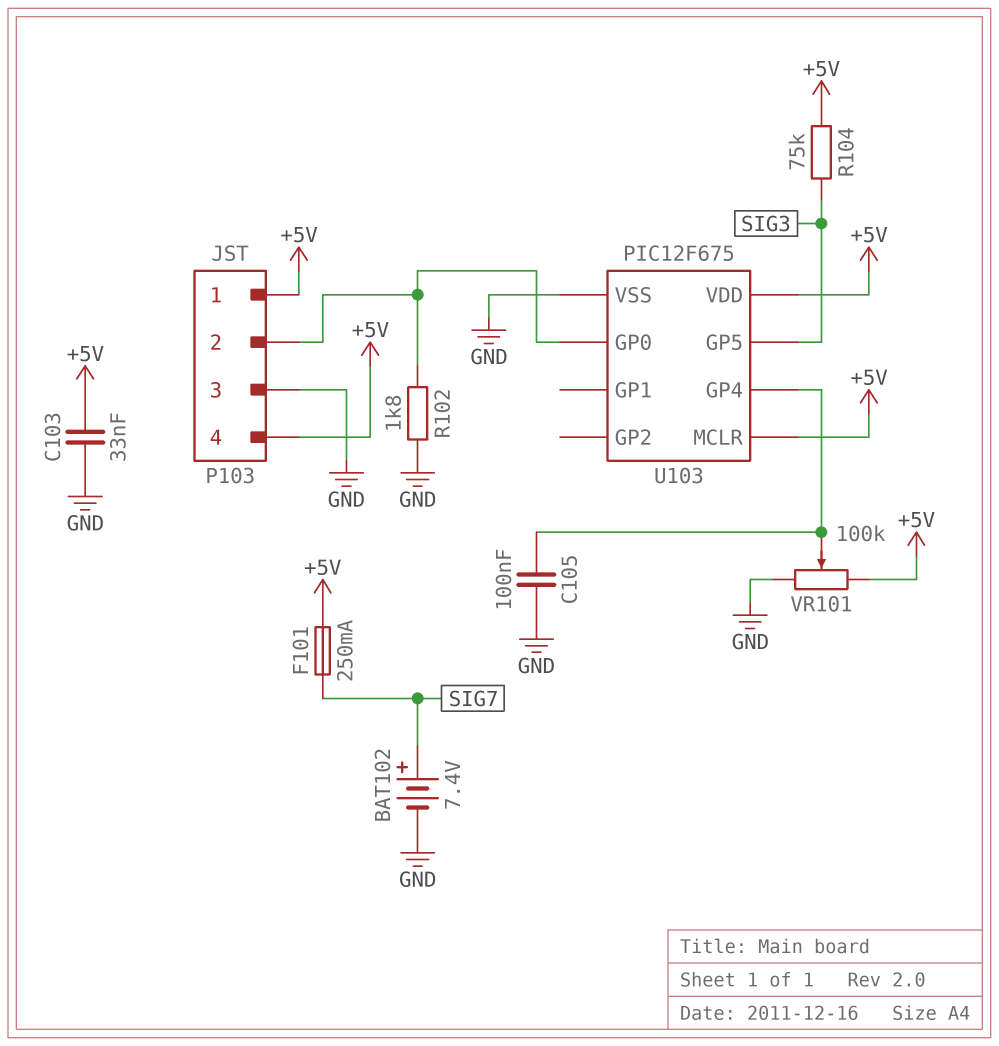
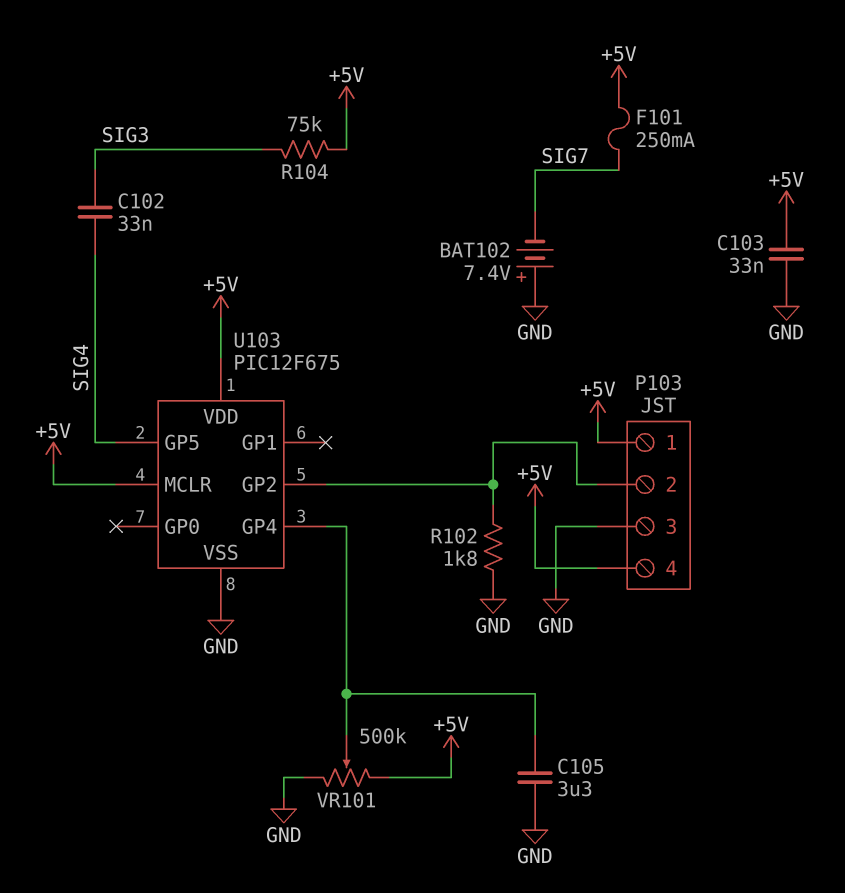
BAT102: 7.4V (plus SIG7, minus GND) -> 7.4V (plus GND, minus SIG7)
C102: none -> 33nF (SIG3, SIG4)
C105: 100nF (GND, U103/GP4) -> 3.3uF (GND, U103/GP4)
U103 pin GP0: P103/2 -> none
U103 pin GP2: none -> P103/2
U103 pin GP5: SIG3 -> SIG4
VR101: 100k (+5V, GND, wiper U103/GP4) -> 500k (+5V, GND, wiper U103/GP4)

